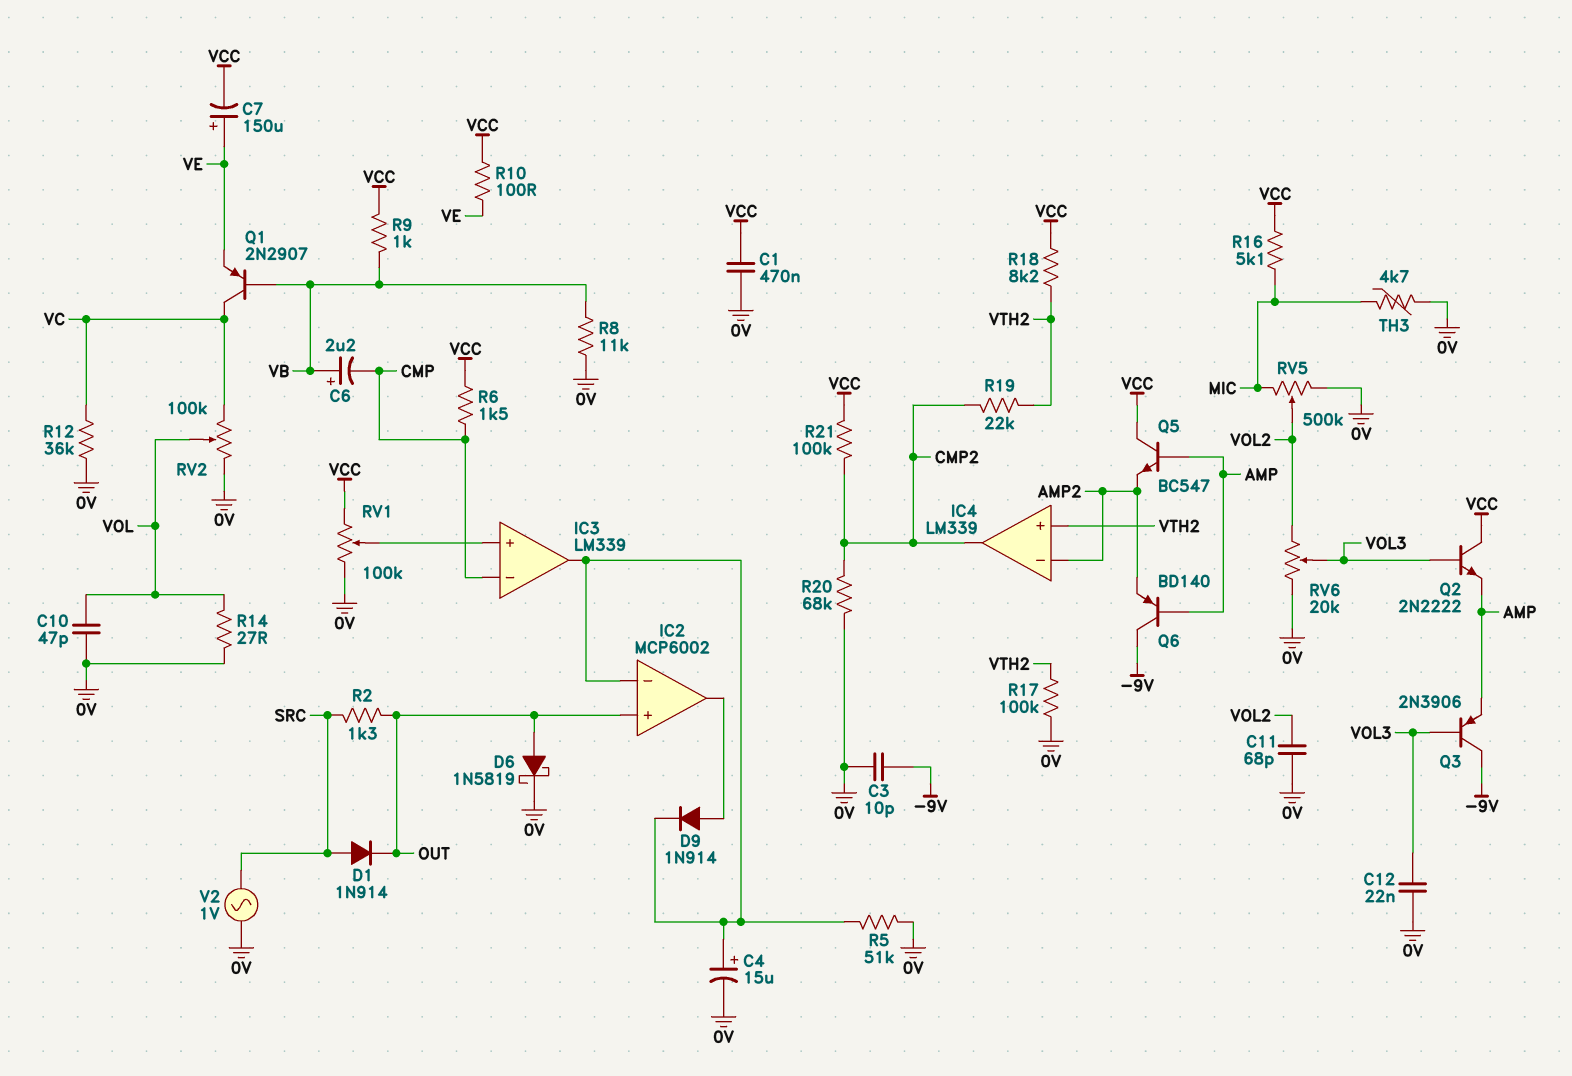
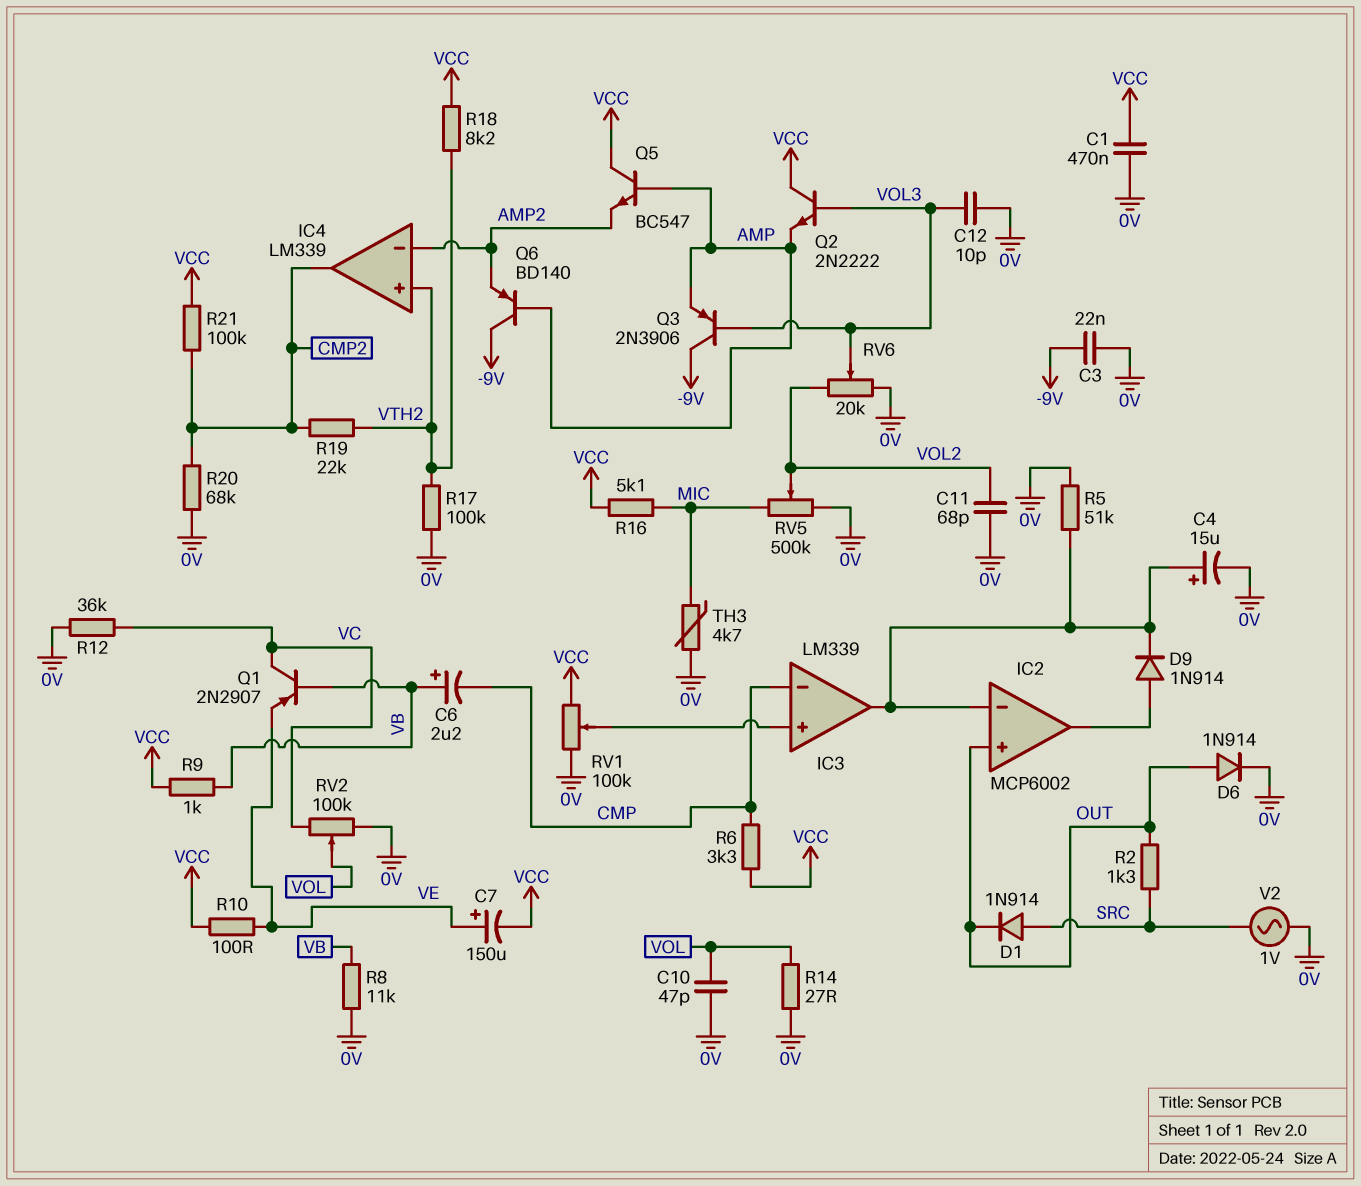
C3: 10pF (-9V, 0V) -> 22nF (-9V, 0V)
C12: 22nF (0V, VOL3) -> 10pF (0V, VOL3)
D6: schottky 1N5819 (A OUT, K 0V) -> diode 1N914 (A OUT, K 0V)
R6: 1.5k (CMP, VCC) -> 3.3k (CMP, VCC)

